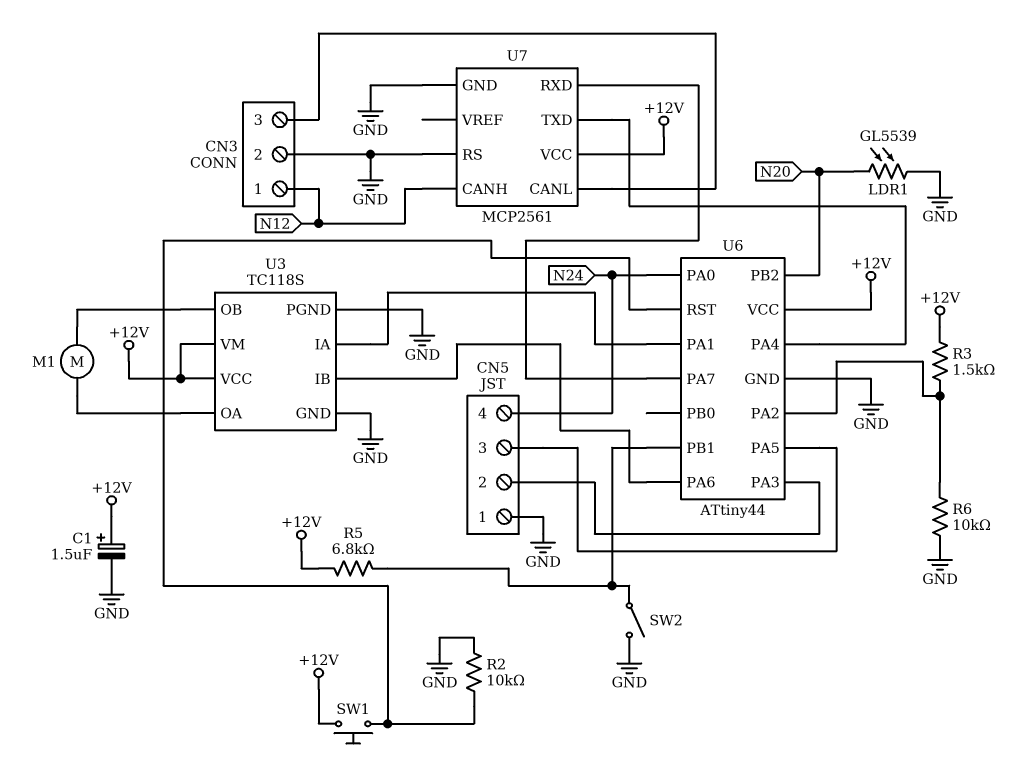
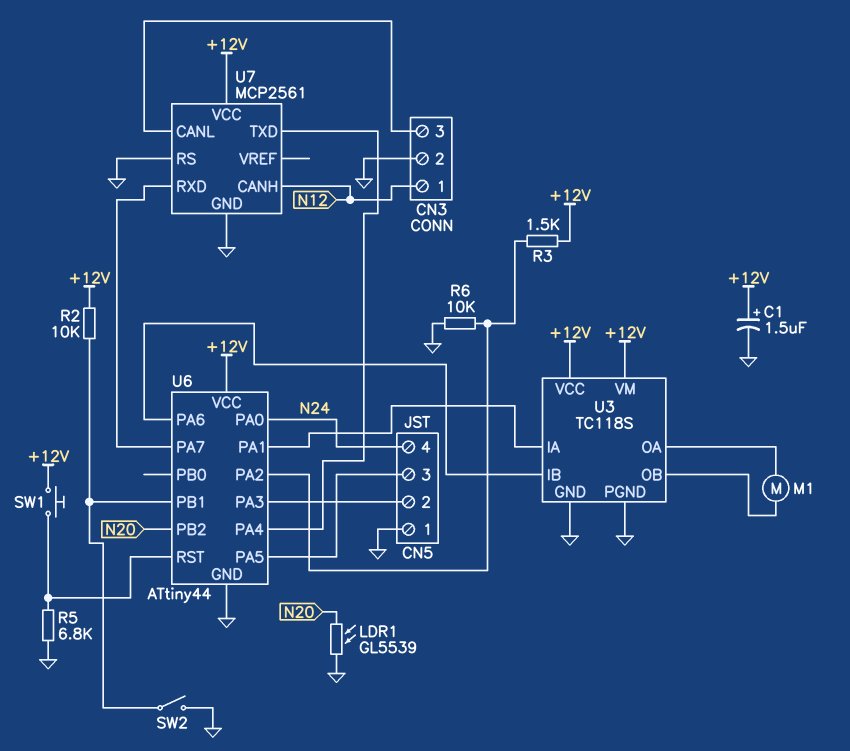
R2: 10k (GND, U6/RST) -> 10k (+12V, U6/PB1)
R5: 6.8k (+12V, U6/PB1) -> 6.8k (GND, U6/RST)

